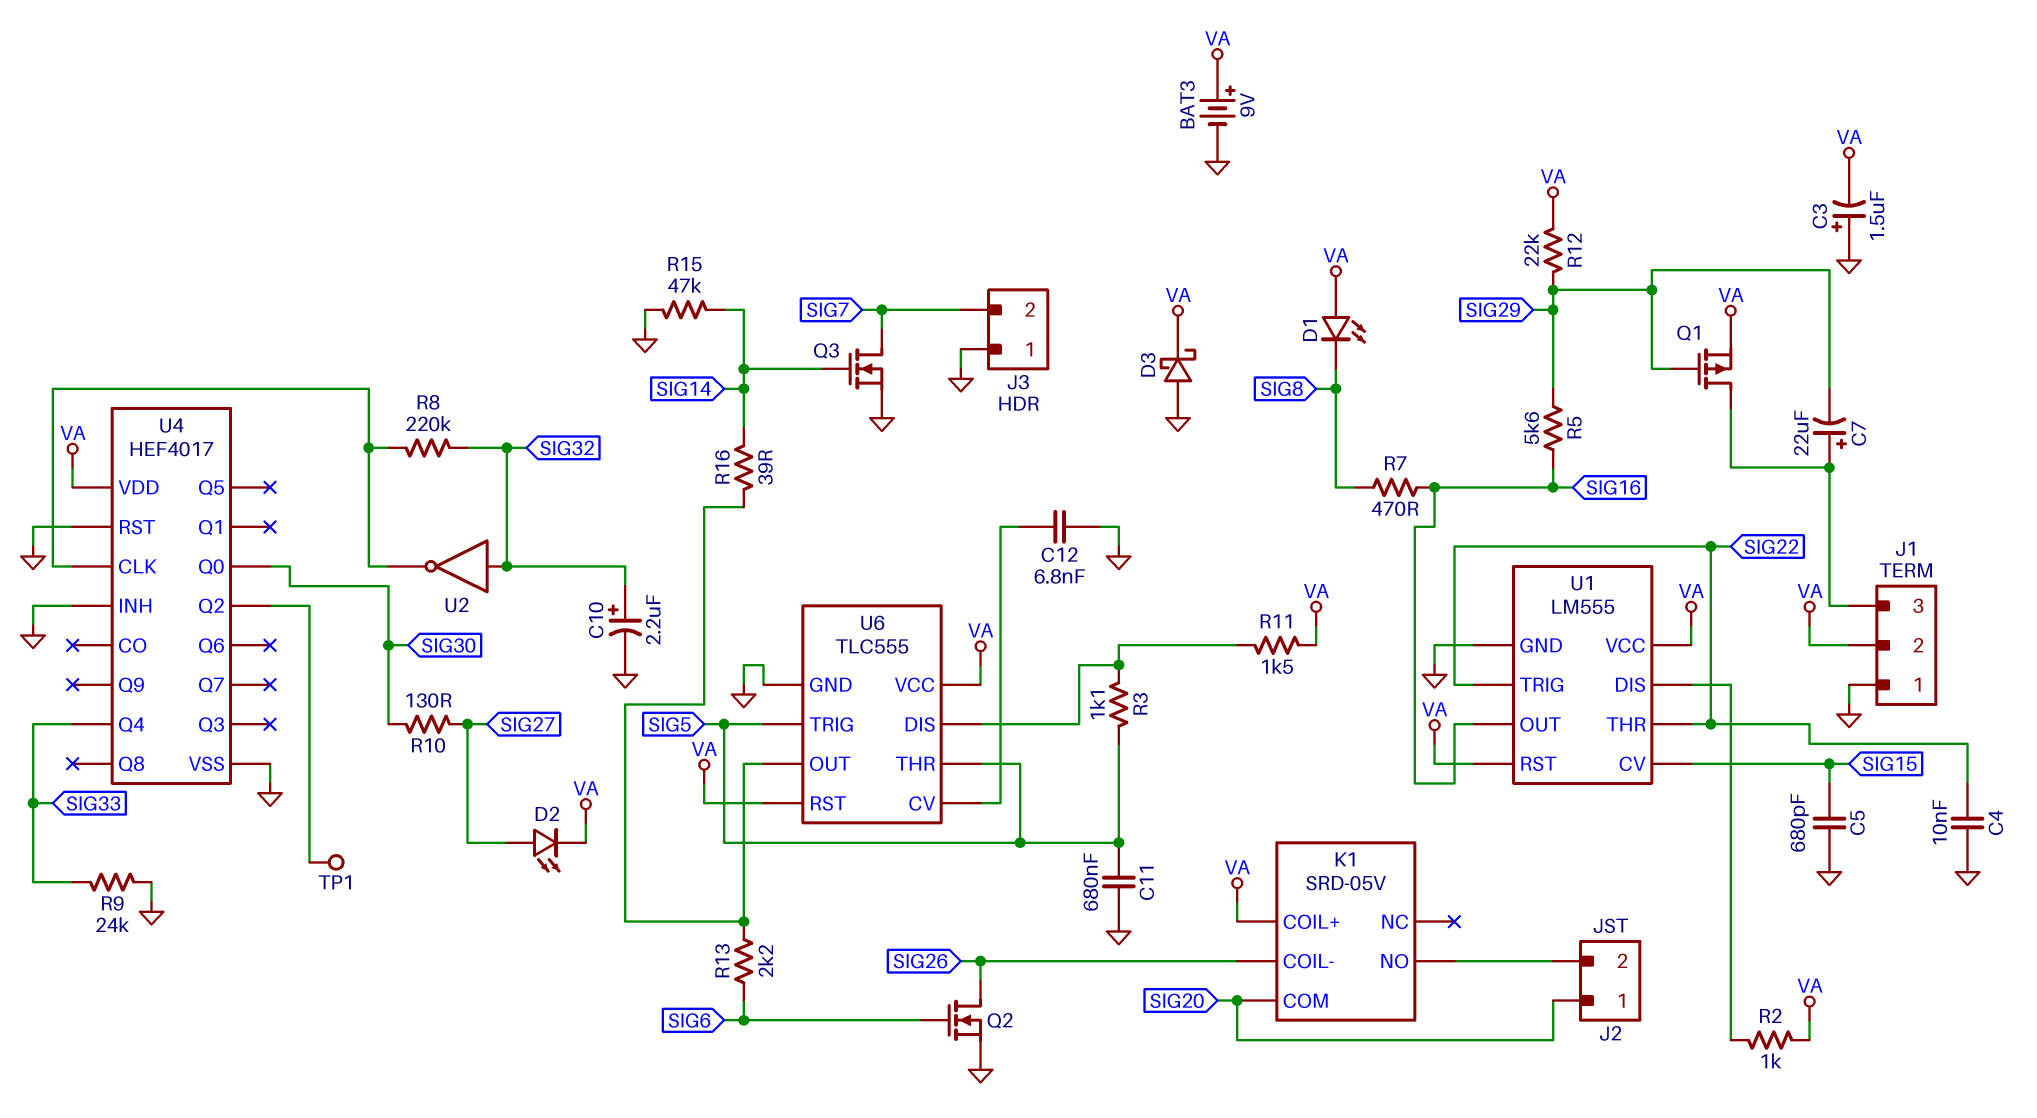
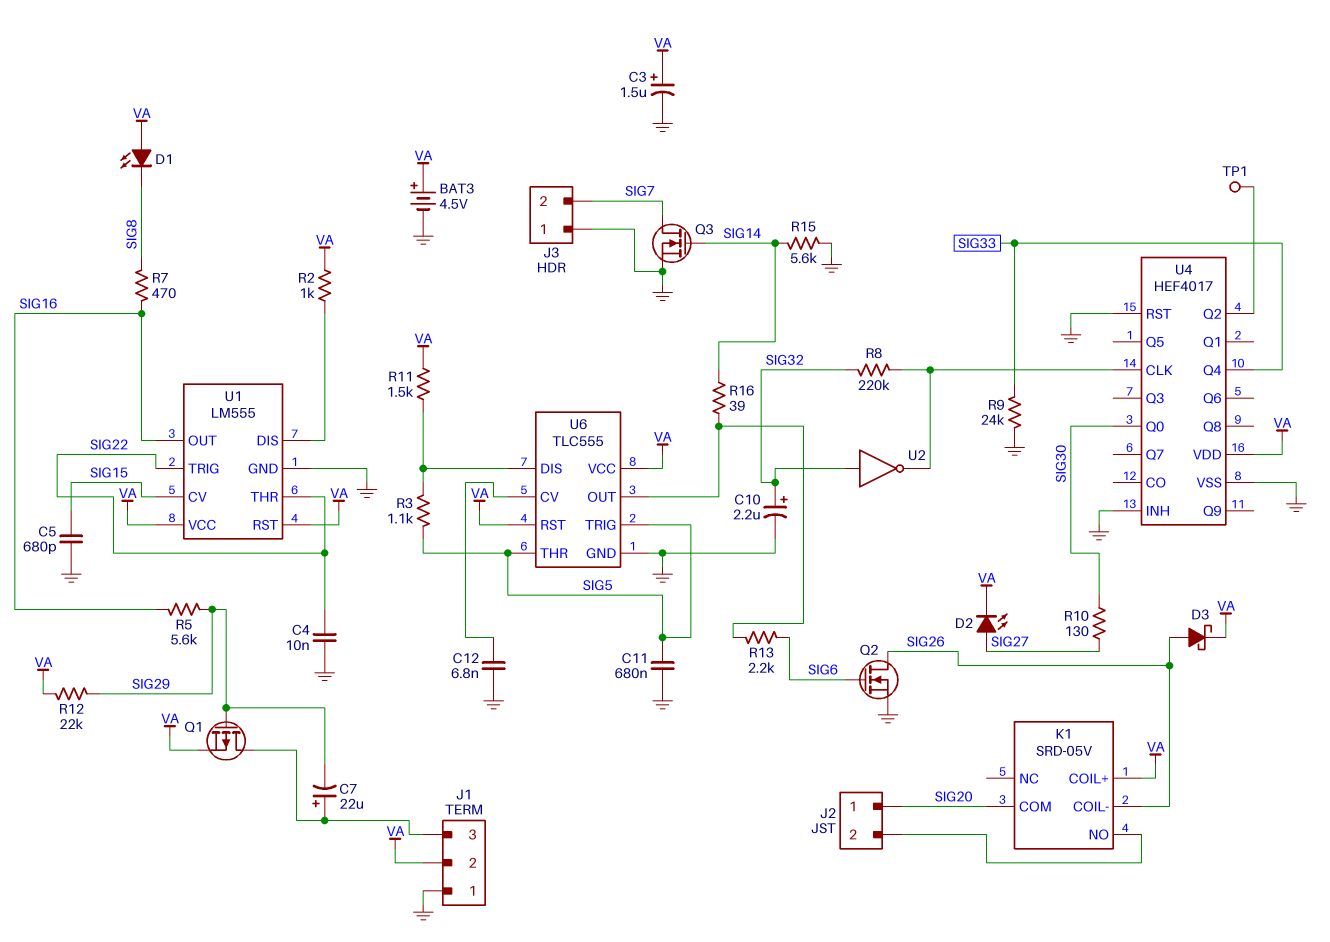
BAT3: 9V (plus VA, minus GND) -> 4.5V (plus VA, minus GND)
C3: 1.5uF (plus GND, minus VA) -> 1.5uF (plus VA, minus GND)
D3: schottky (A GND, K VA) -> schottky (A SIG26, K VA)
R15: 47k (GND, SIG14) -> 5.6k (GND, SIG14)

